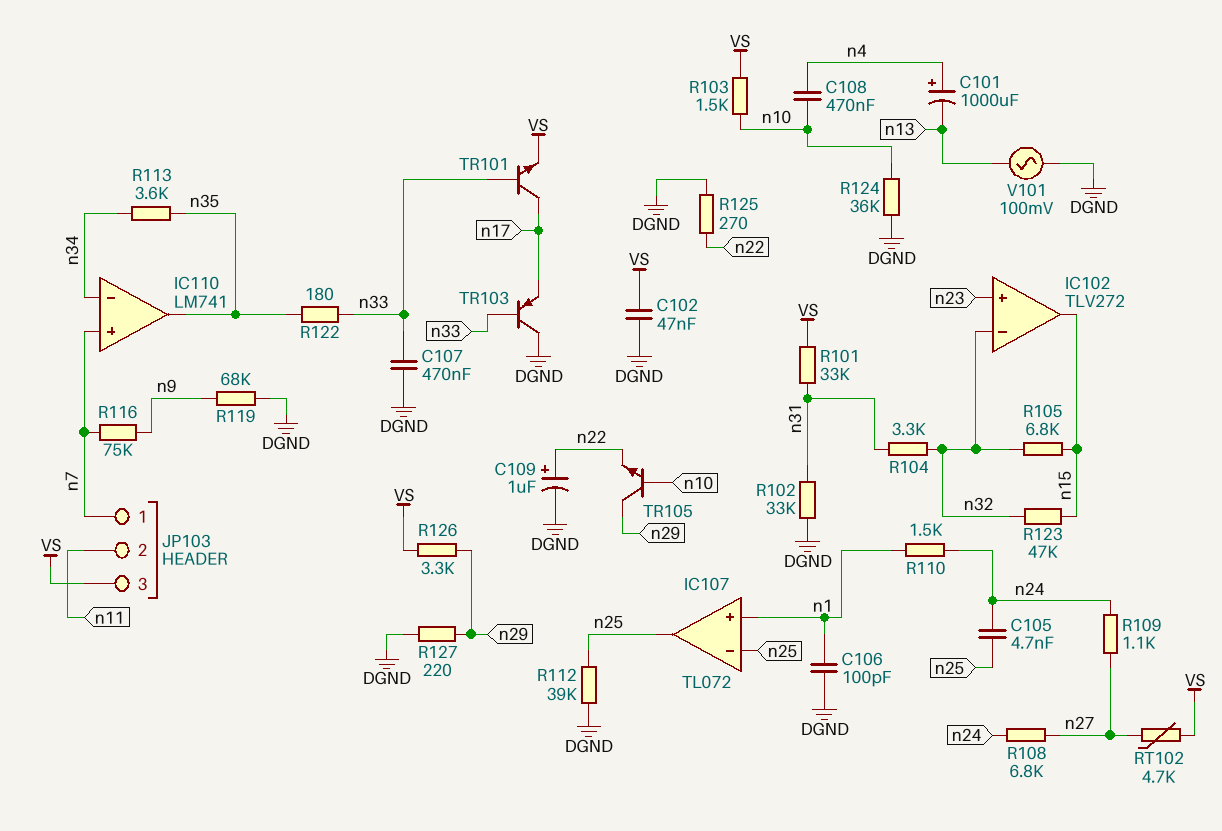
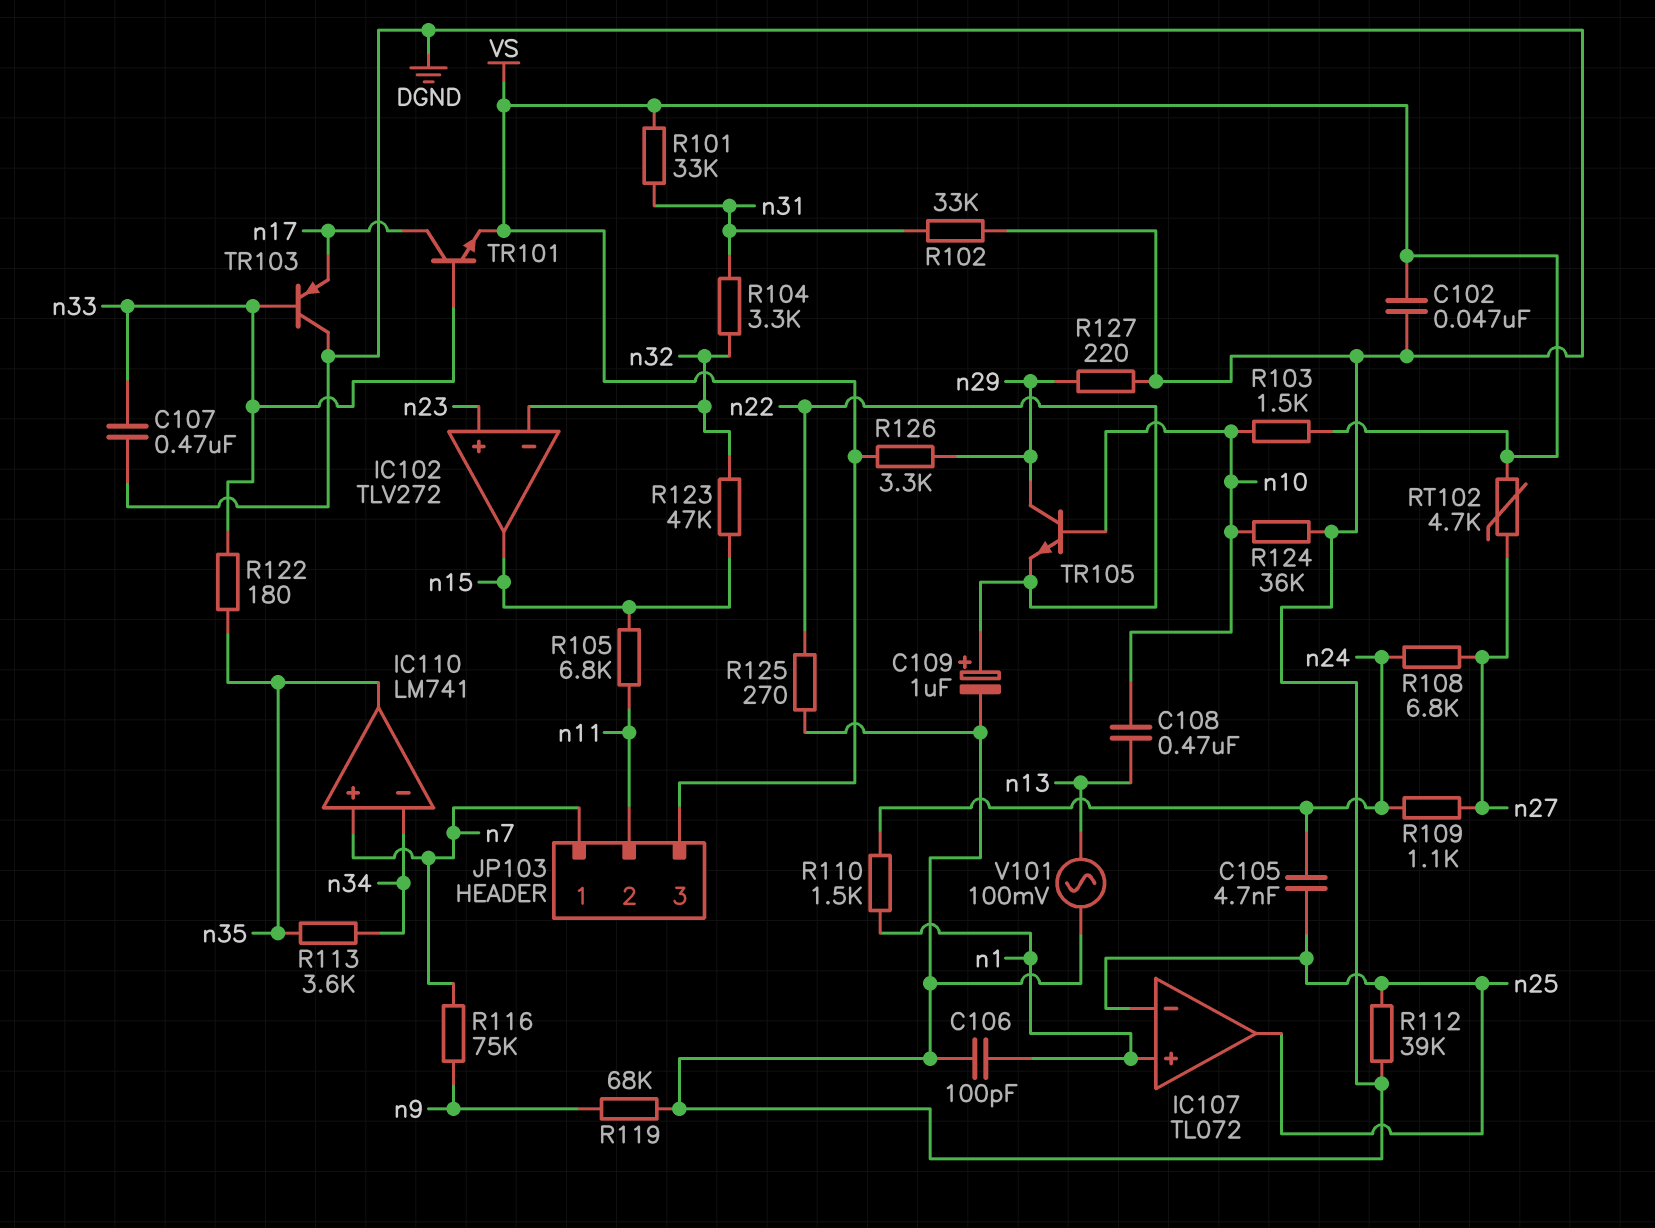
C101: 1000uF (plus n4, minus n13) -> none
C108: 470nF (n4, n10) -> 470nF (n10, n13)
R105: 6.8k (n15, n32) -> 6.8k (n11, n15)

